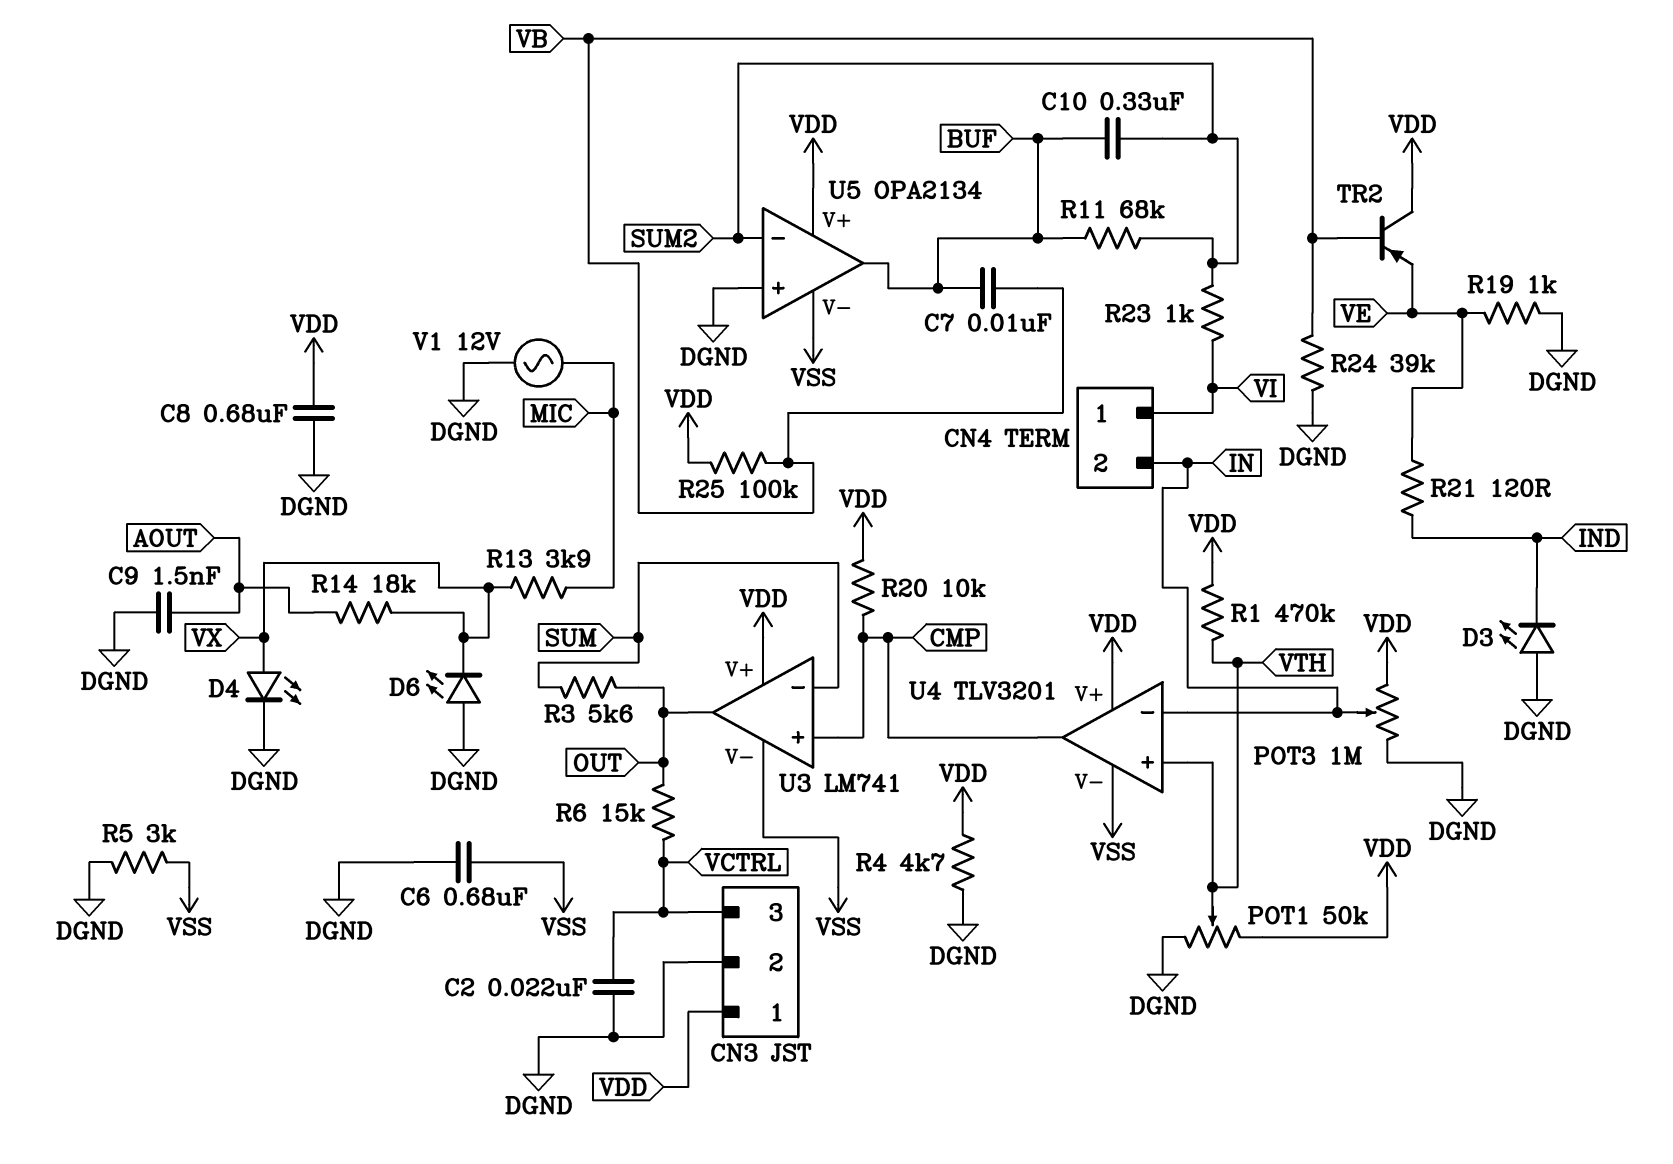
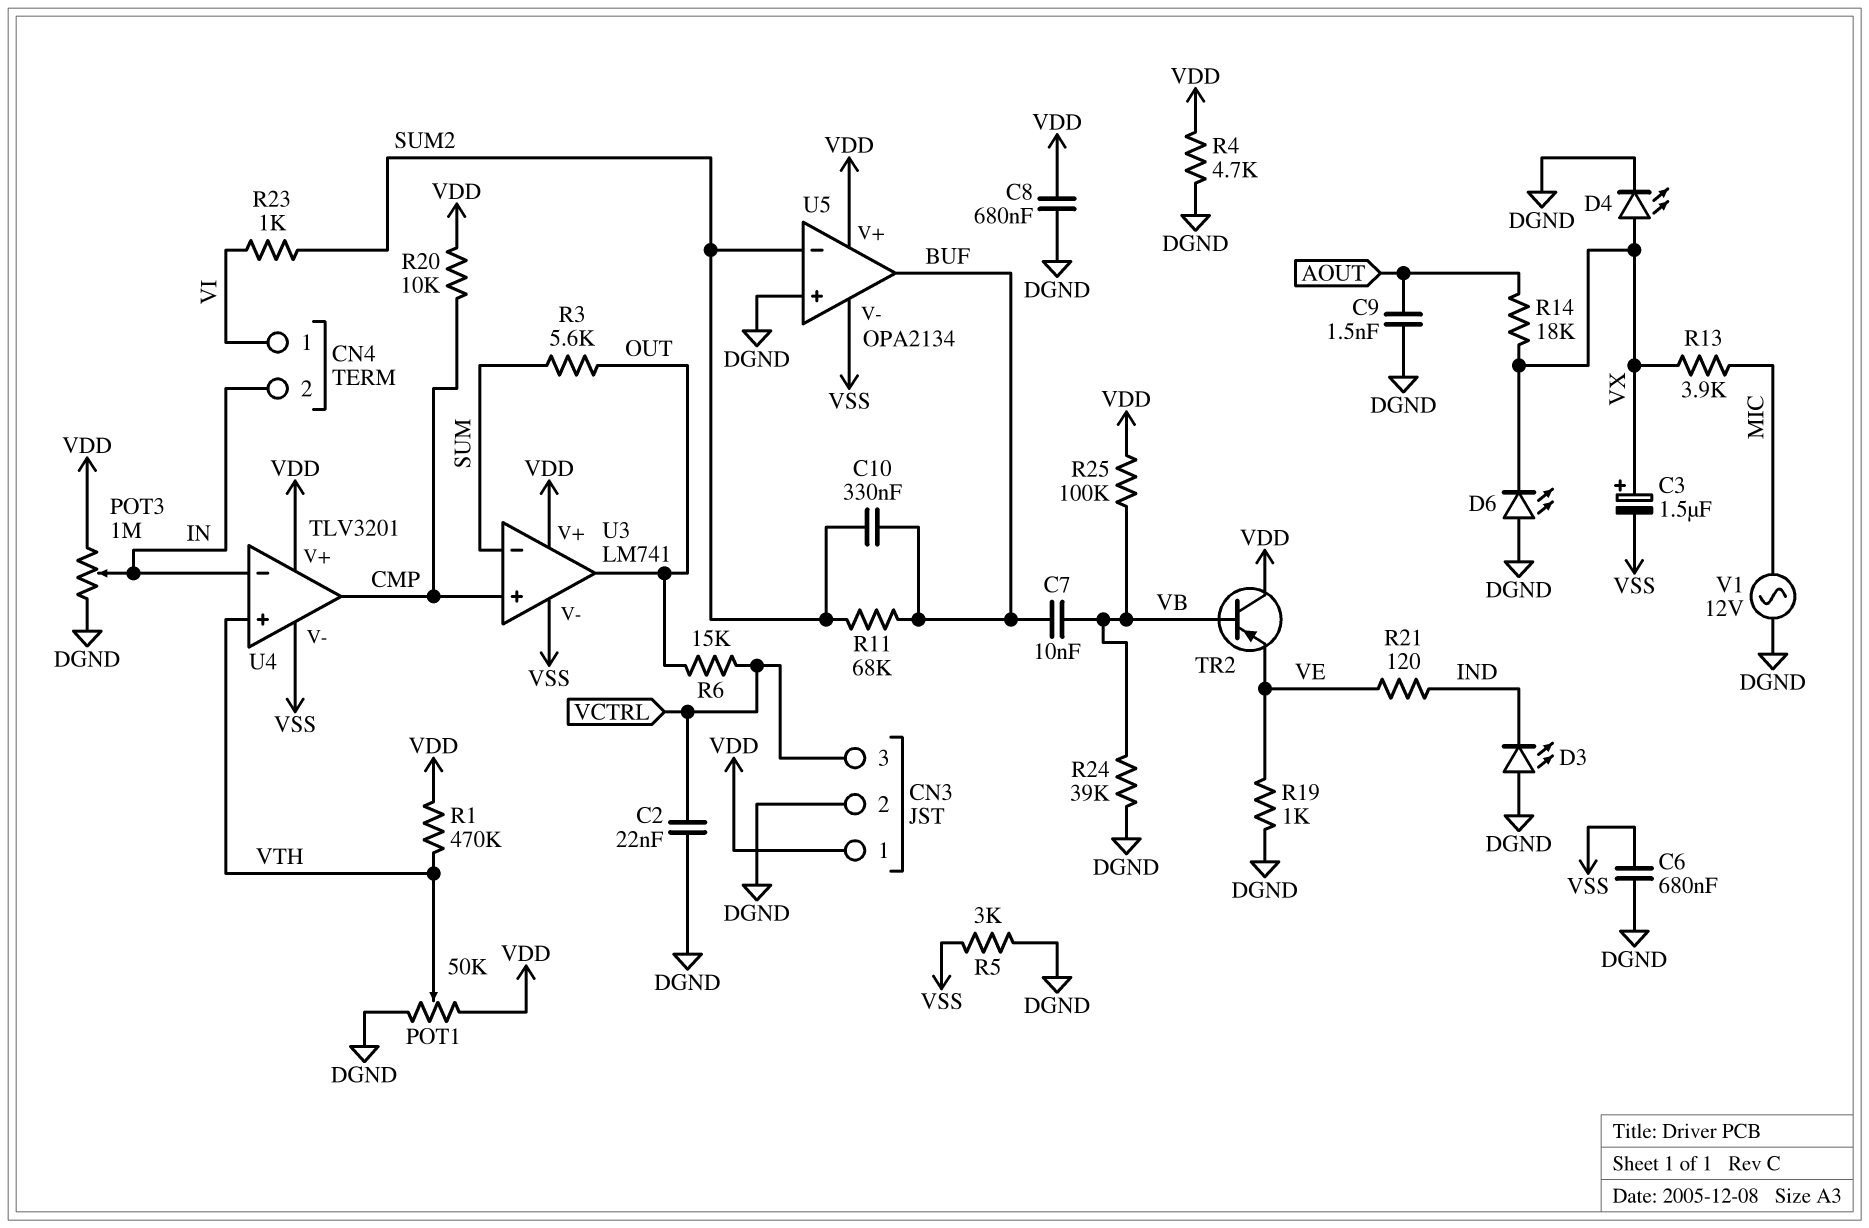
C3: none -> 1.5uF (plus VX, minus VSS)

